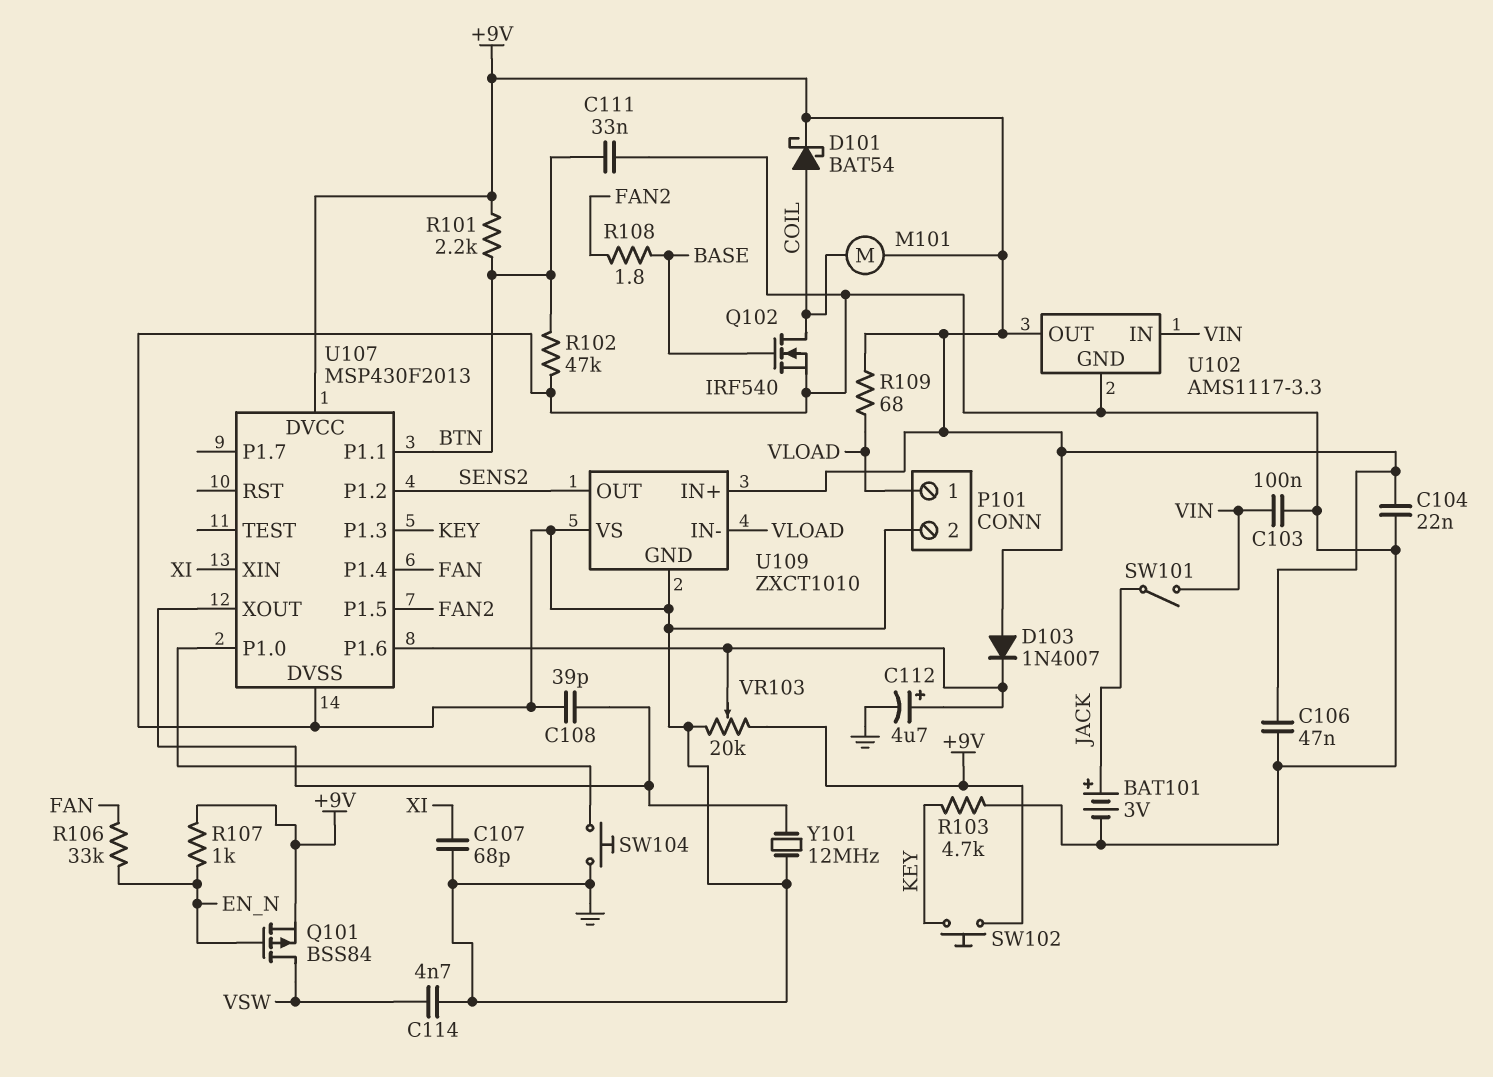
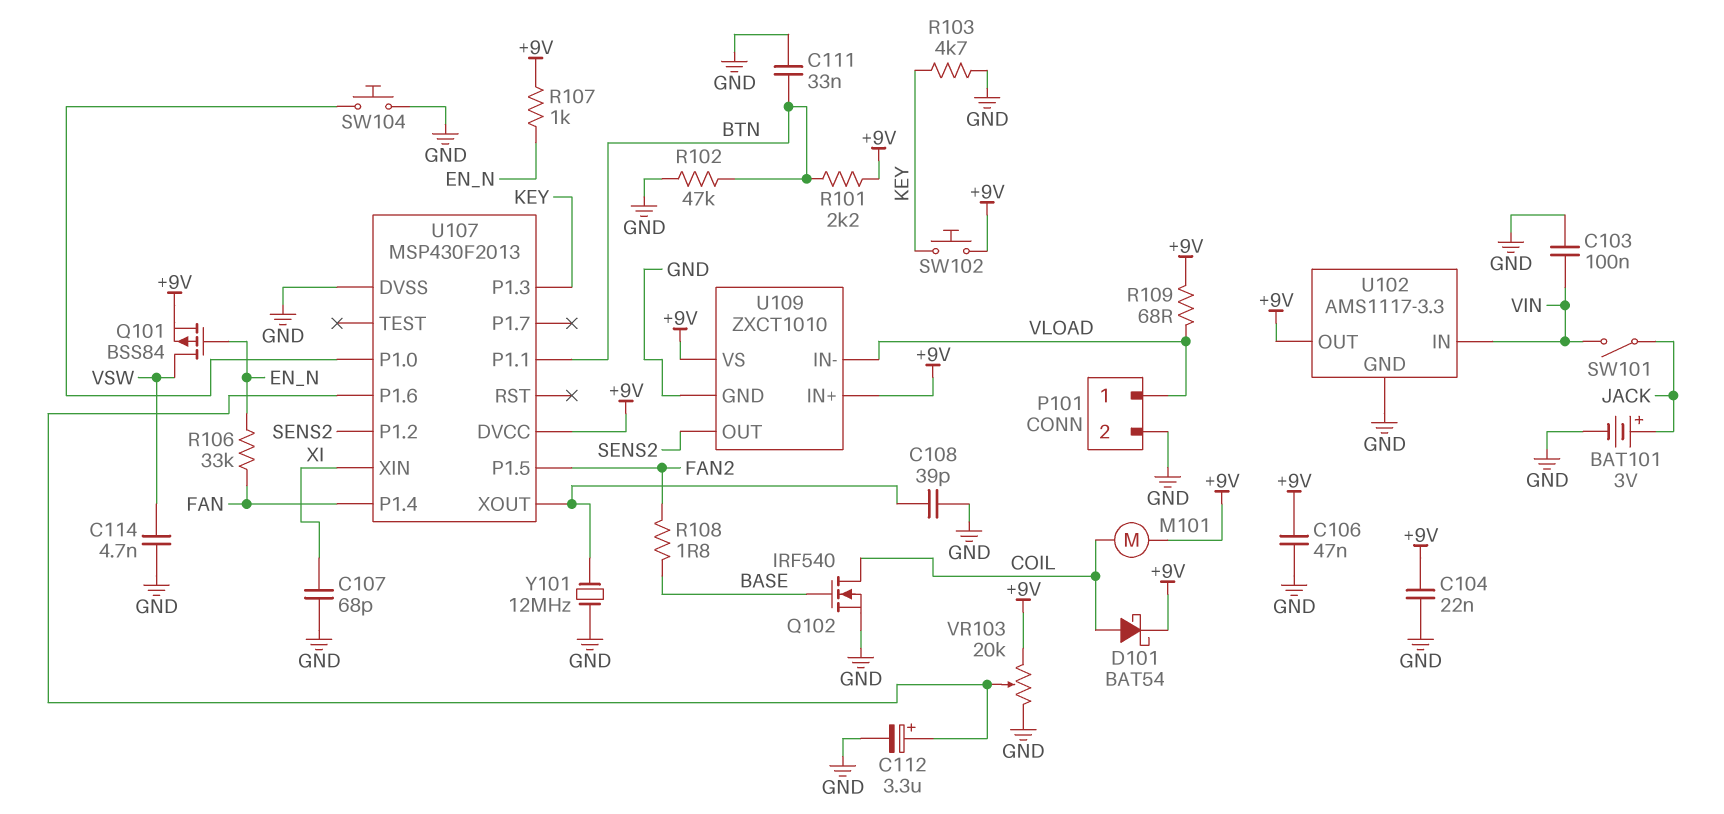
C112: 4.7uF (plus U107/P1.6, minus GND) -> 3.3uF (plus U107/P1.6, minus GND)
D103: diode 1N4007 (A +9V, K U107/P1.6) -> none
U109 pin VS: GND -> +9V

